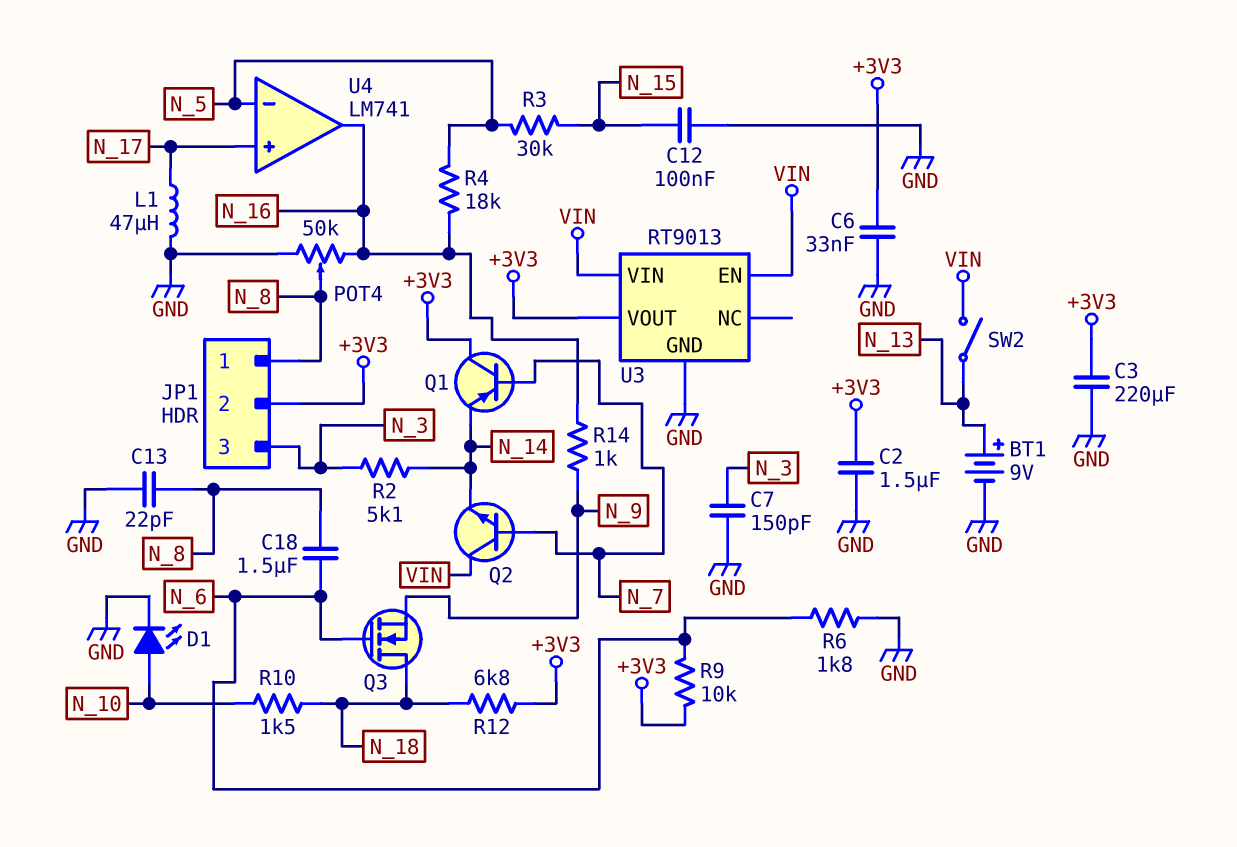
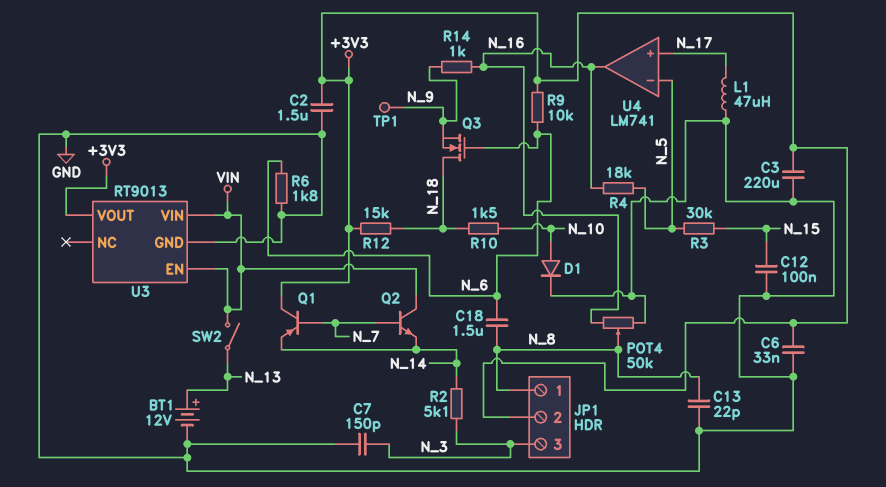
BT1: 9V (plus N_13, minus GND) -> 12V (plus N_13, minus GND)
D1: LED (A N_10, K GND) -> diode (A N_10, K GND)
R12: 6.8k (+3V3, N_18) -> 15k (+3V3, N_18)
TP1: none -> test point (N_9)

